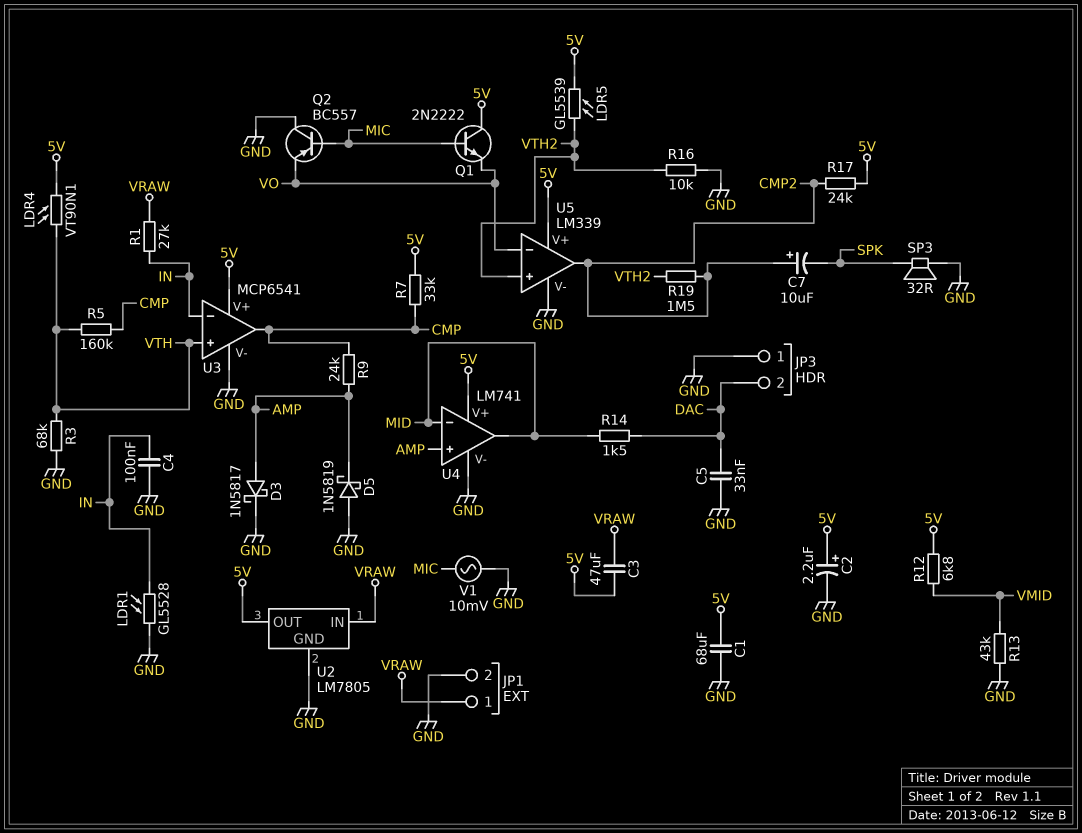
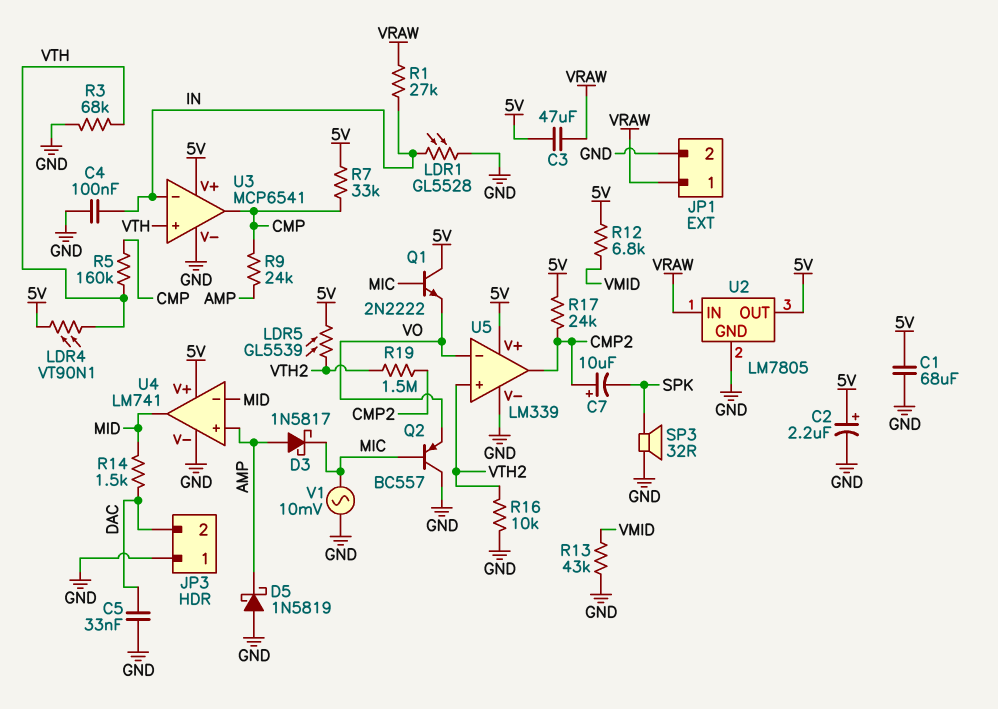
D3: schottky 1N5817 (A AMP, K GND) -> schottky 1N5817 (A AMP, K MIC)

